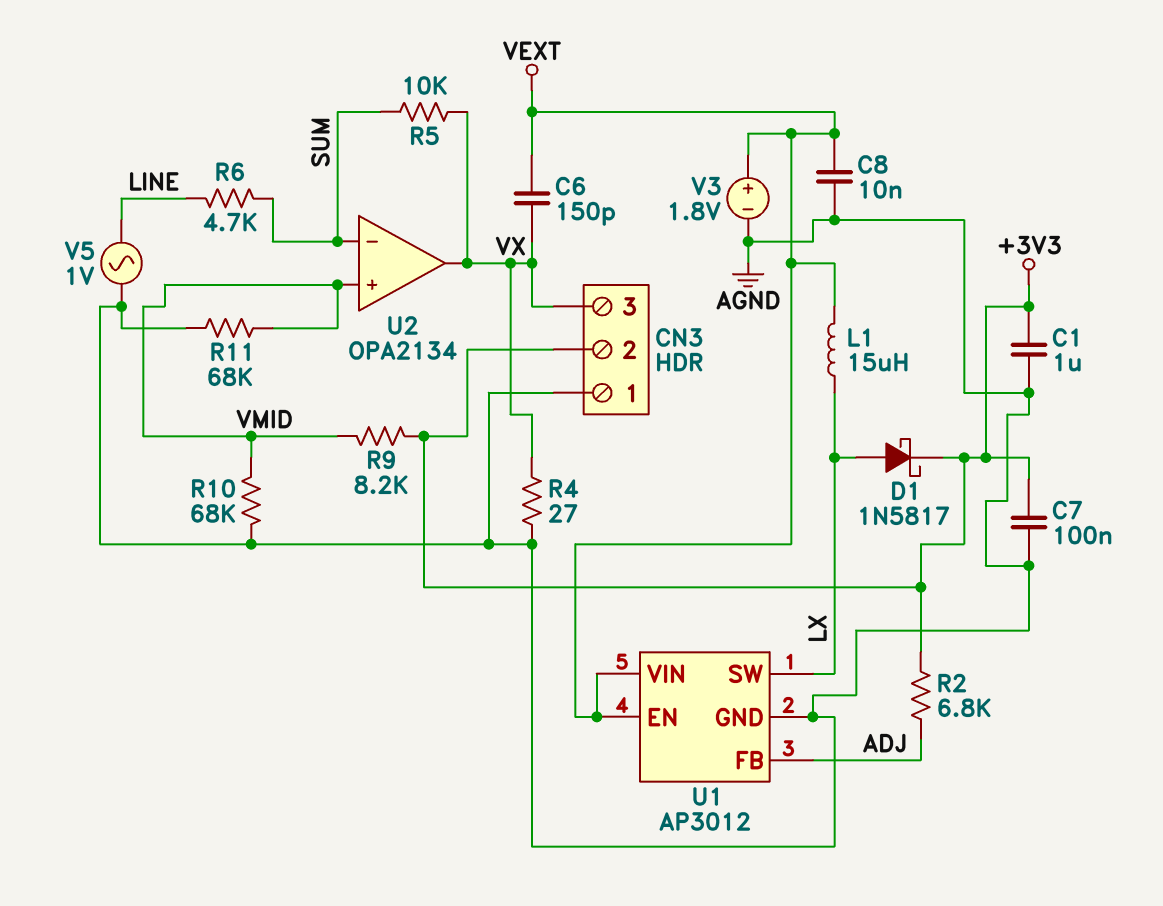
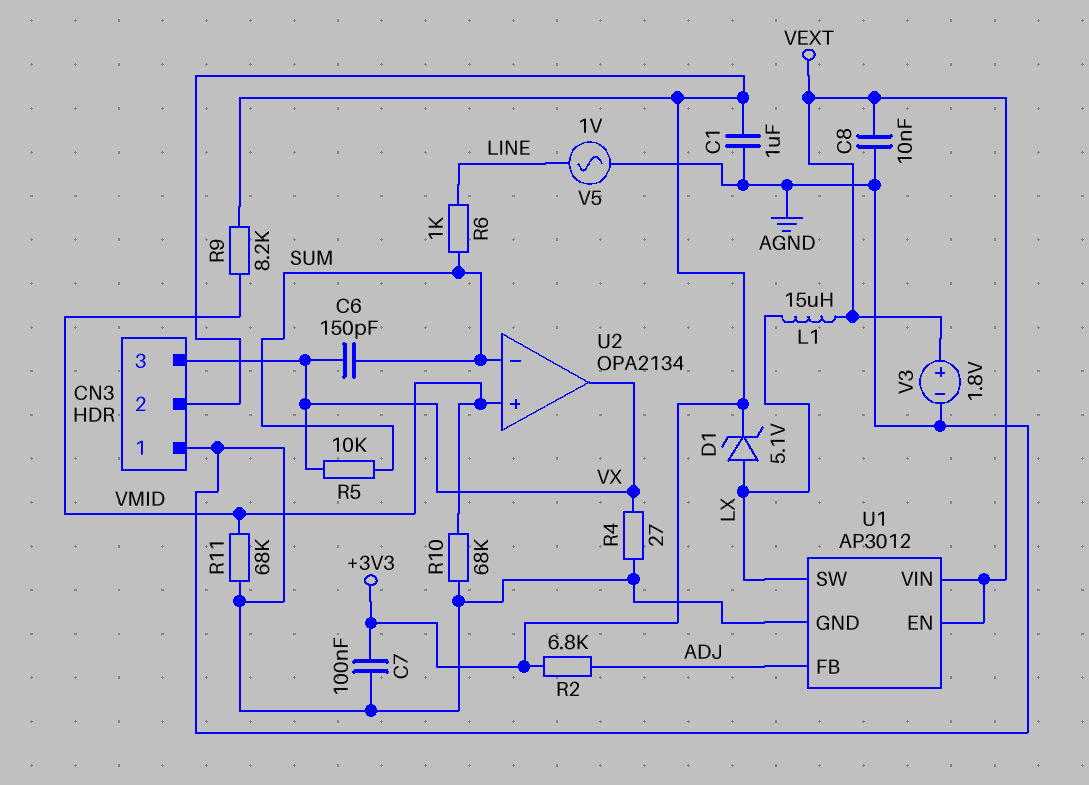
C6: 150pF (VEXT, VX) -> 150pF (SUM, VX)
D1: schottky 1N5817 (A LX, K +3V3) -> zener 5.1V (A LX, K +3V3)
R6: 4.7k (LINE, SUM) -> 1k (LINE, SUM)

